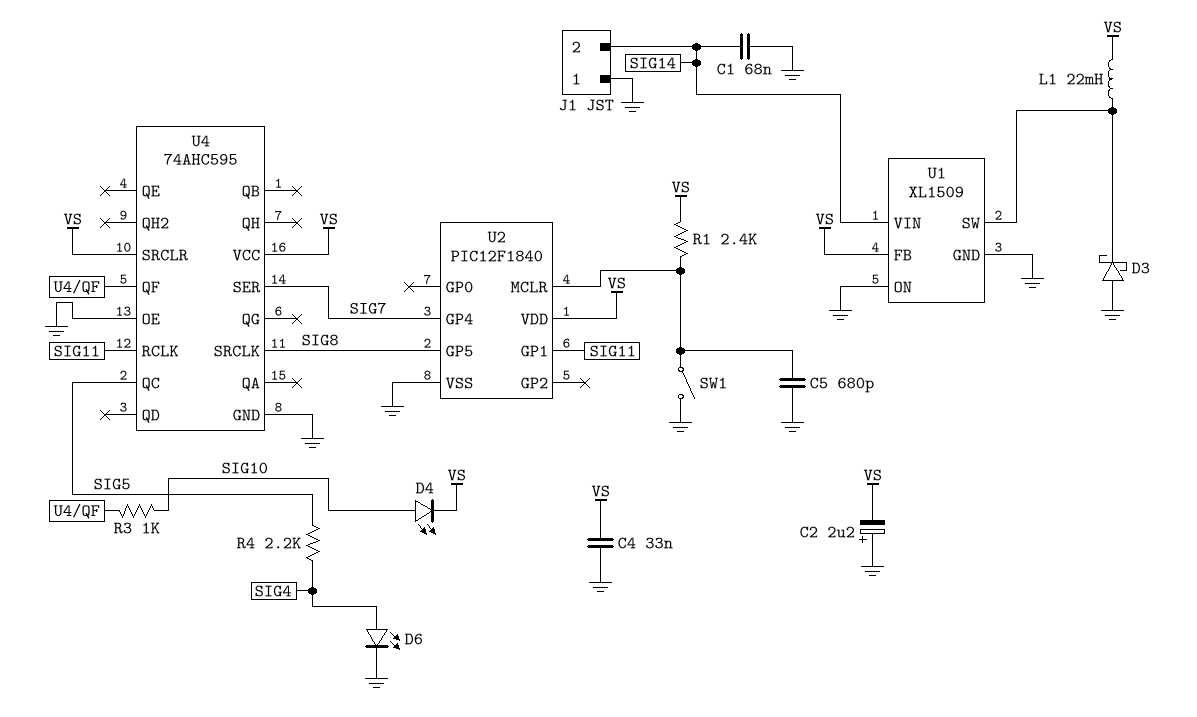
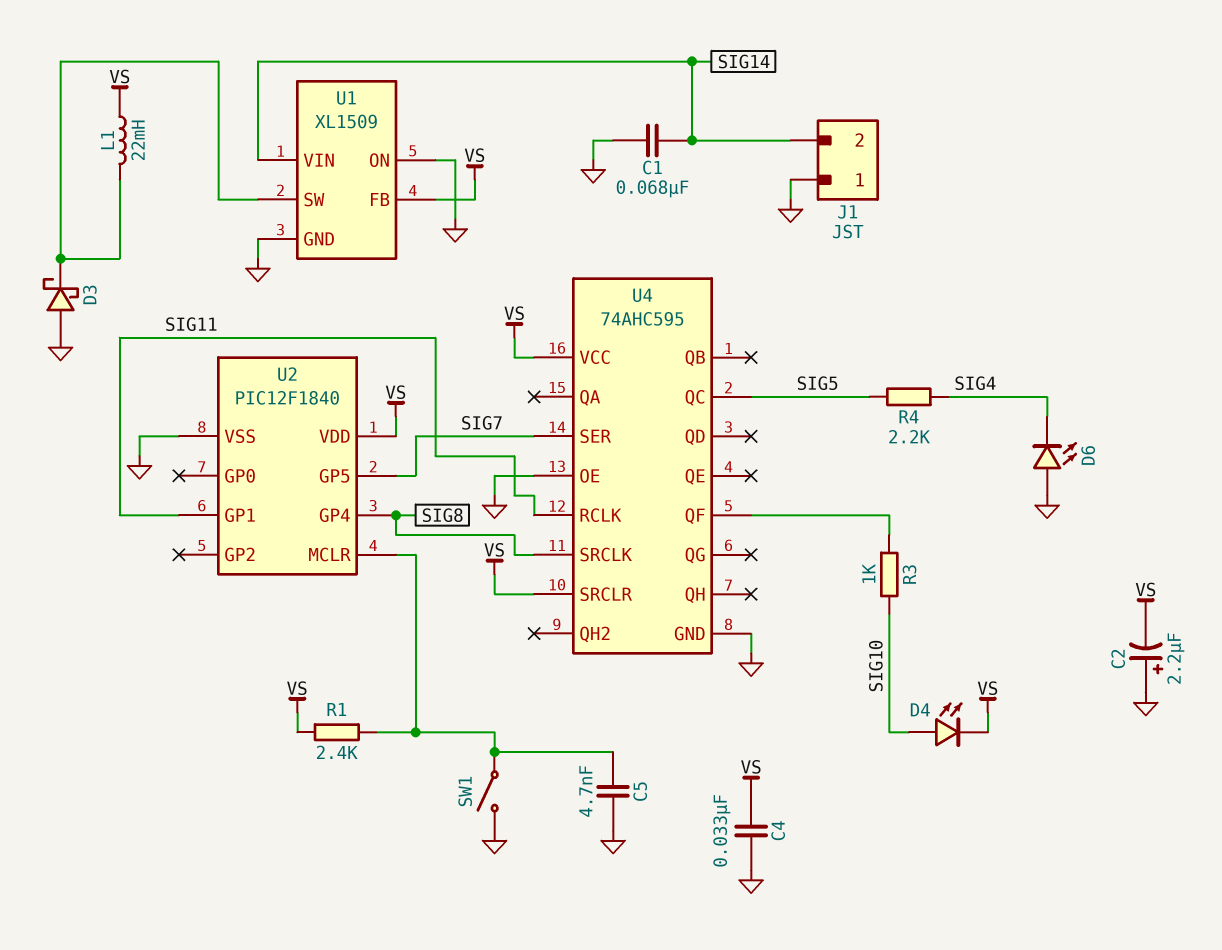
C5: 680pF (GND, U2/MCLR) -> 4.7nF (GND, U2/MCLR)
D6: LED (A SIG4, K GND) -> LED (A GND, K SIG4)
U2 pin GP4: SIG7 -> SIG8
U2 pin GP5: SIG8 -> SIG7

